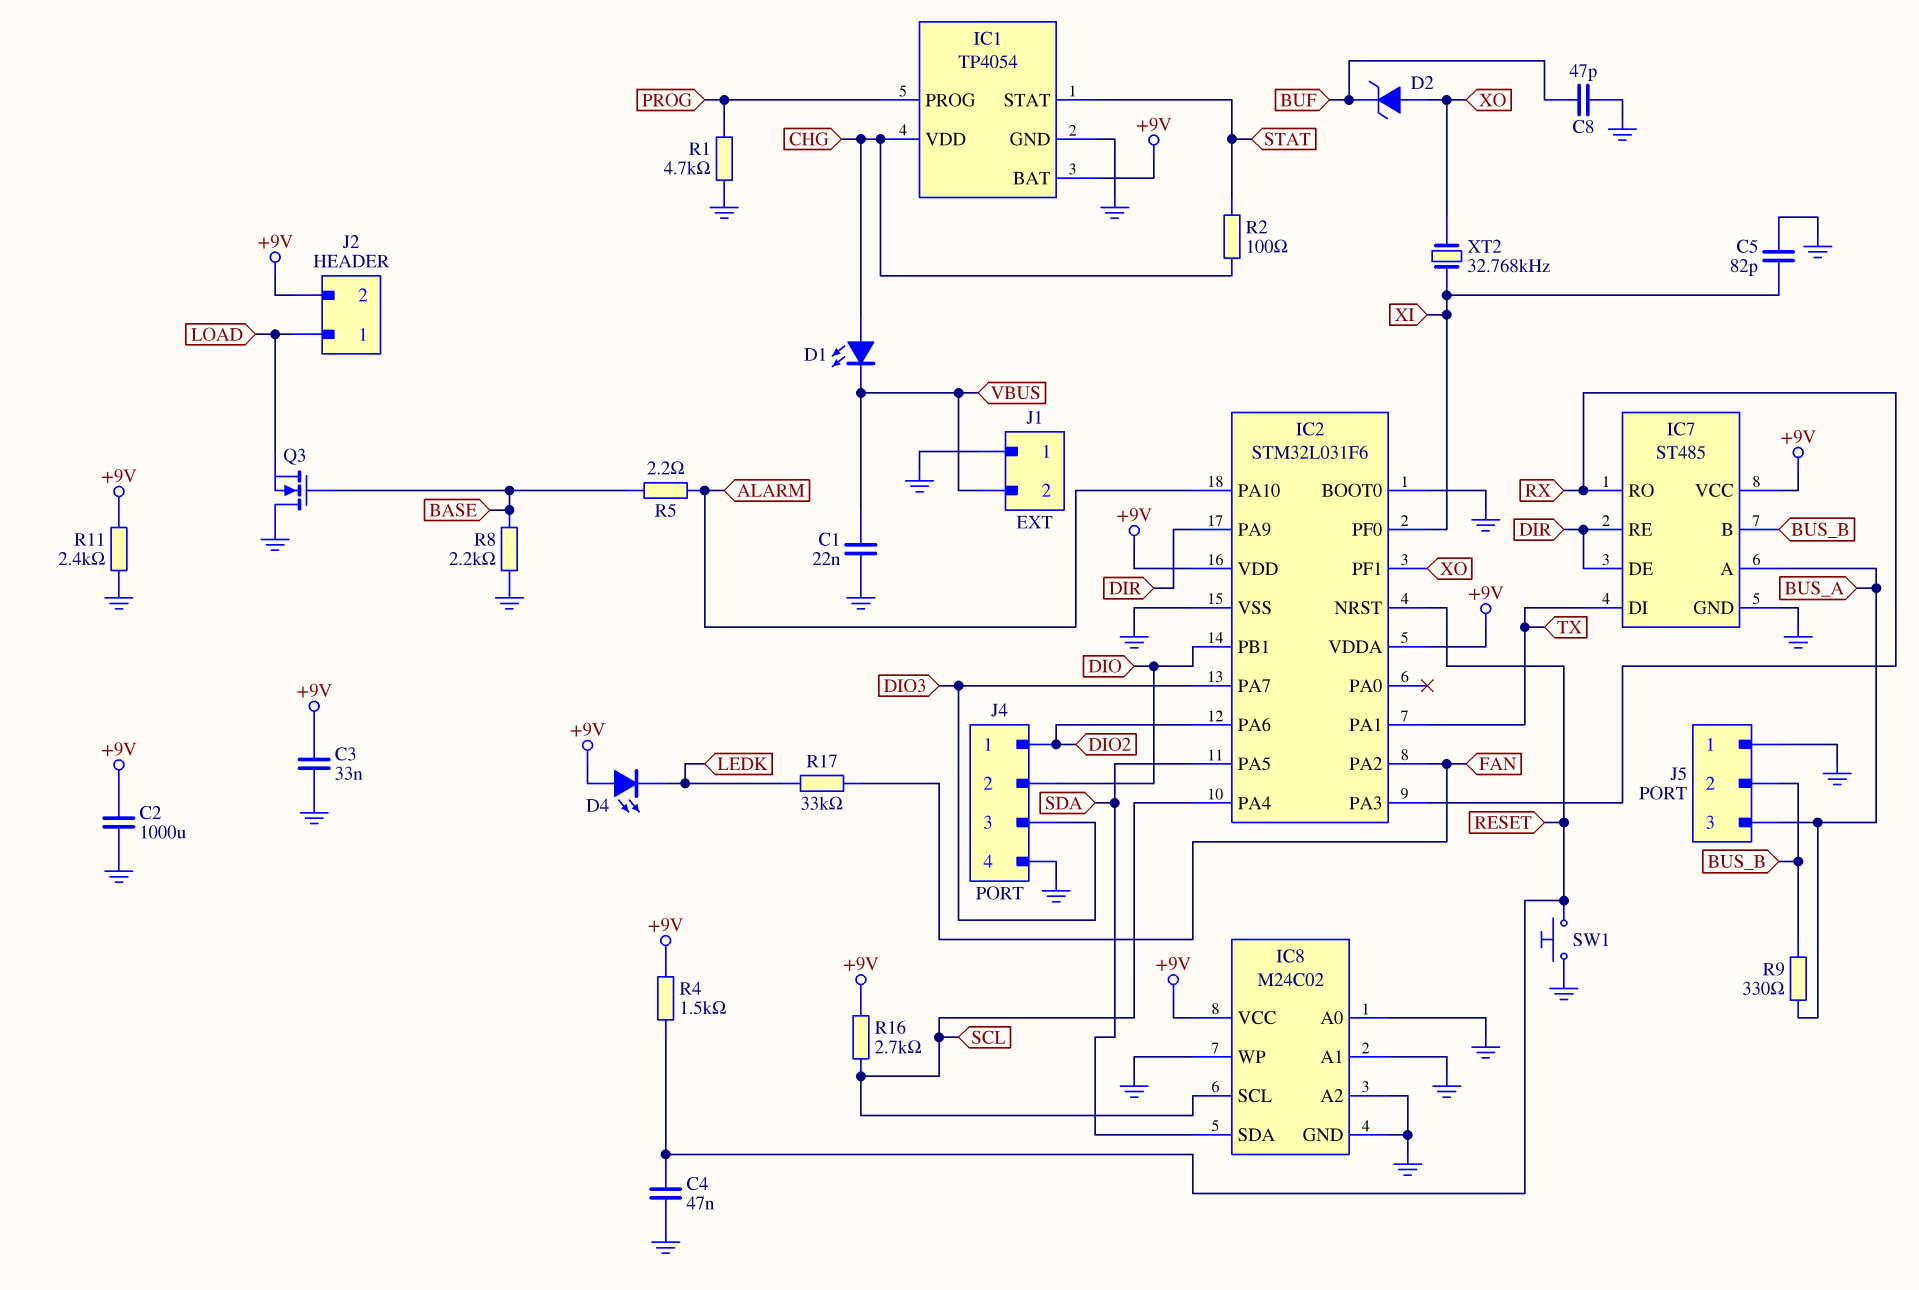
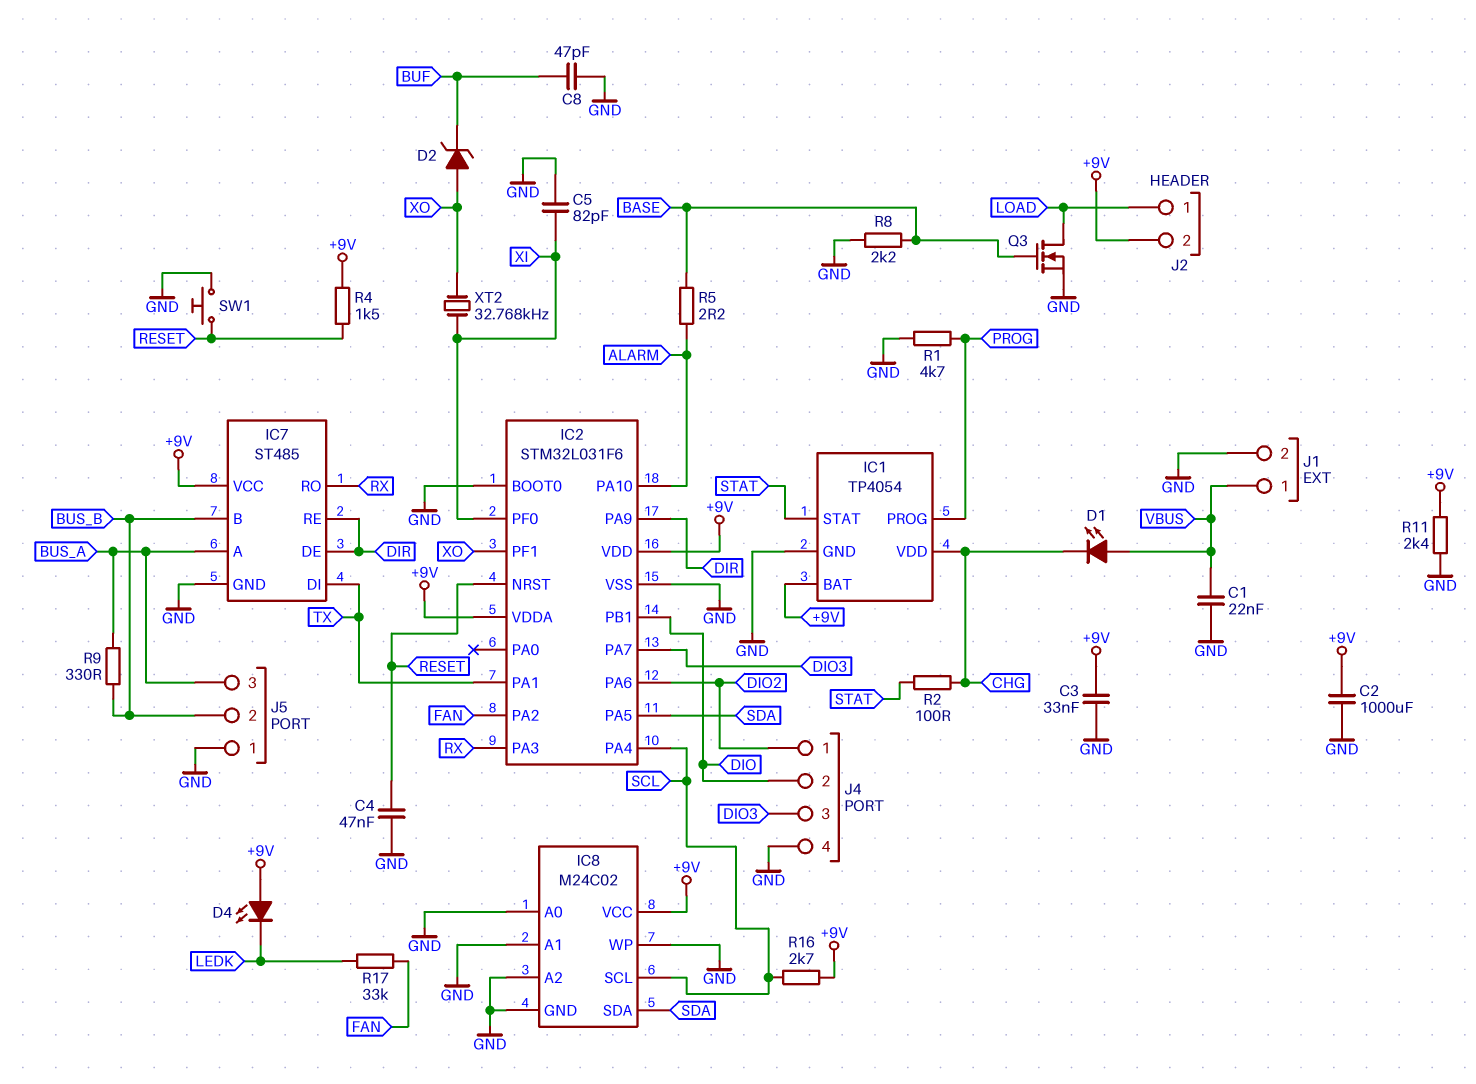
D1: LED (A CHG, K VBUS) -> LED (A VBUS, K CHG)
J1 pin 1: GND -> VBUS
J1 pin 2: VBUS -> GND
Q3: NMOS (G BASE, D GND, S LOAD) -> NMOS (G BASE, D LOAD, S GND)

